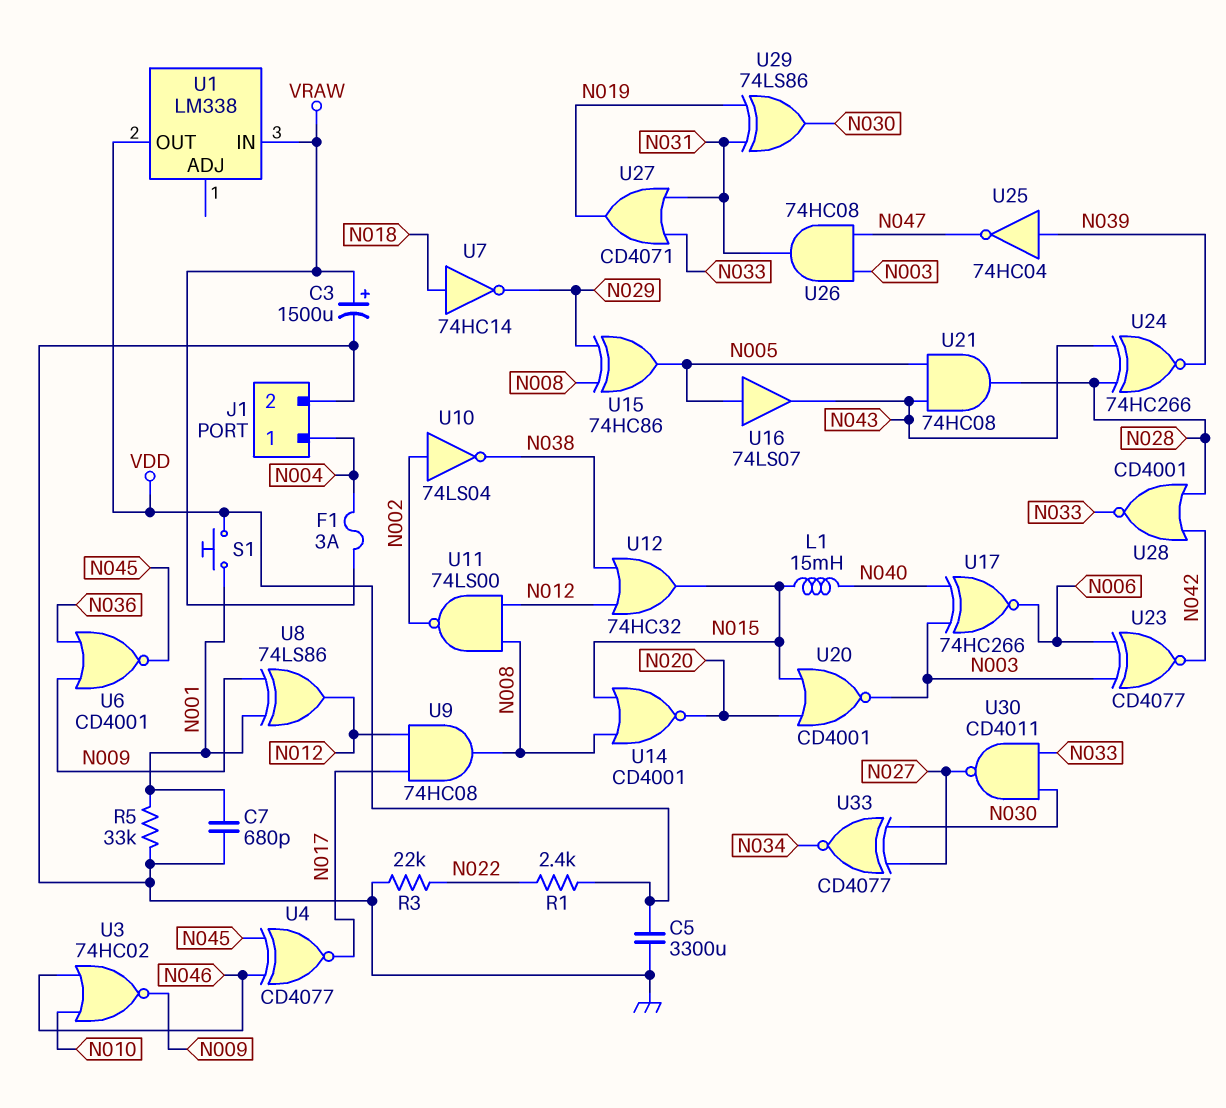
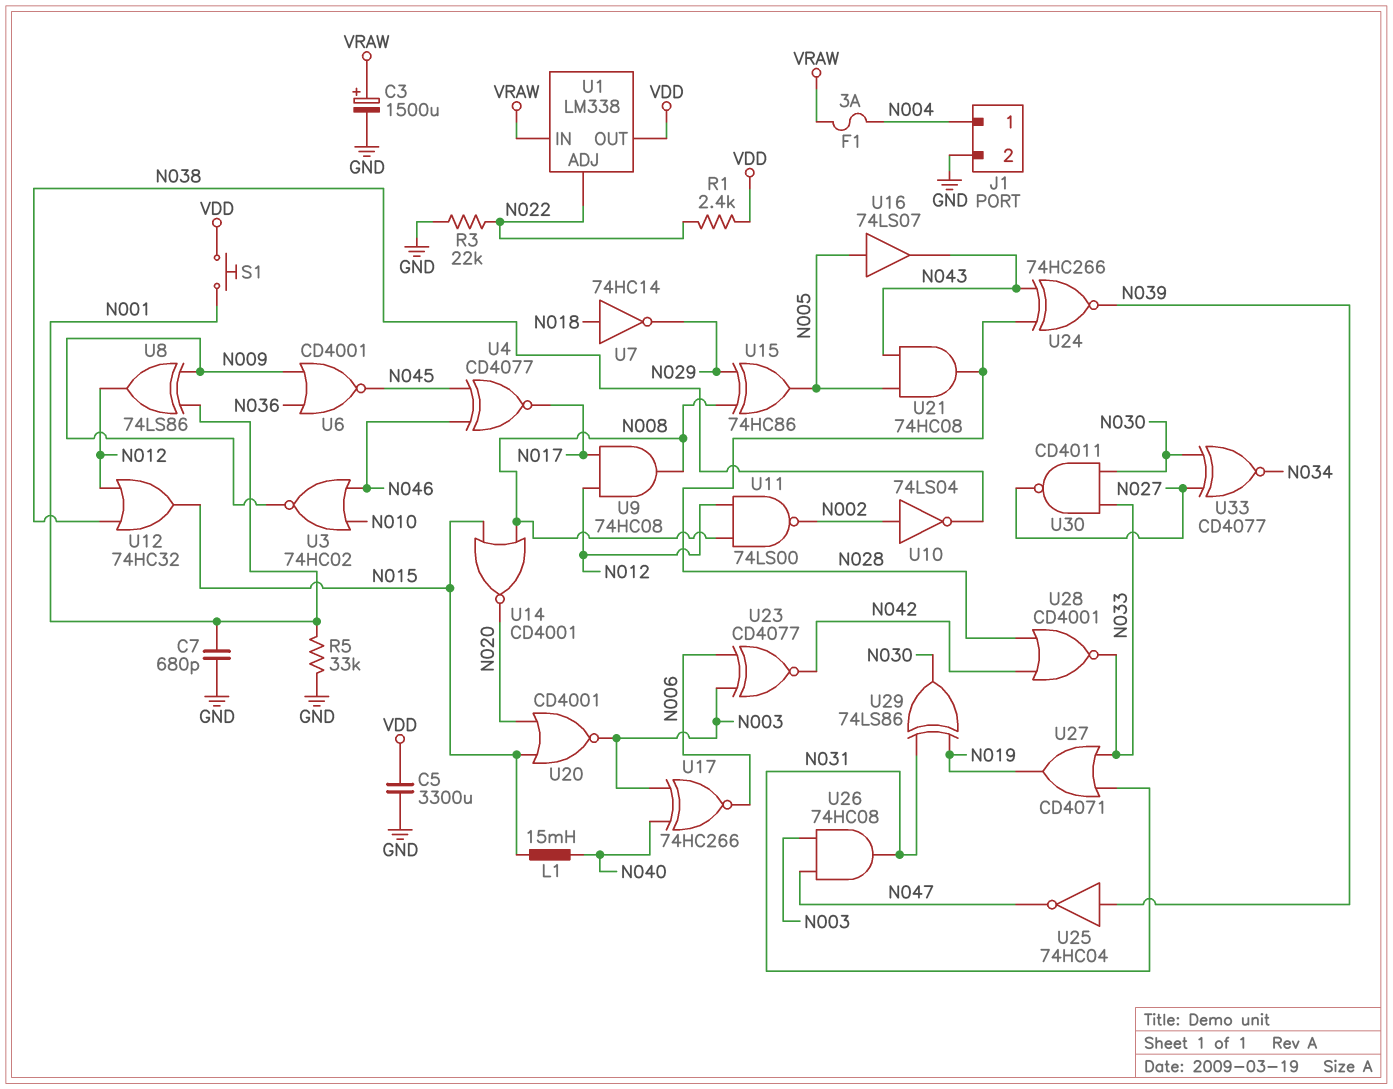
U1 pin ADJ: none -> N022

